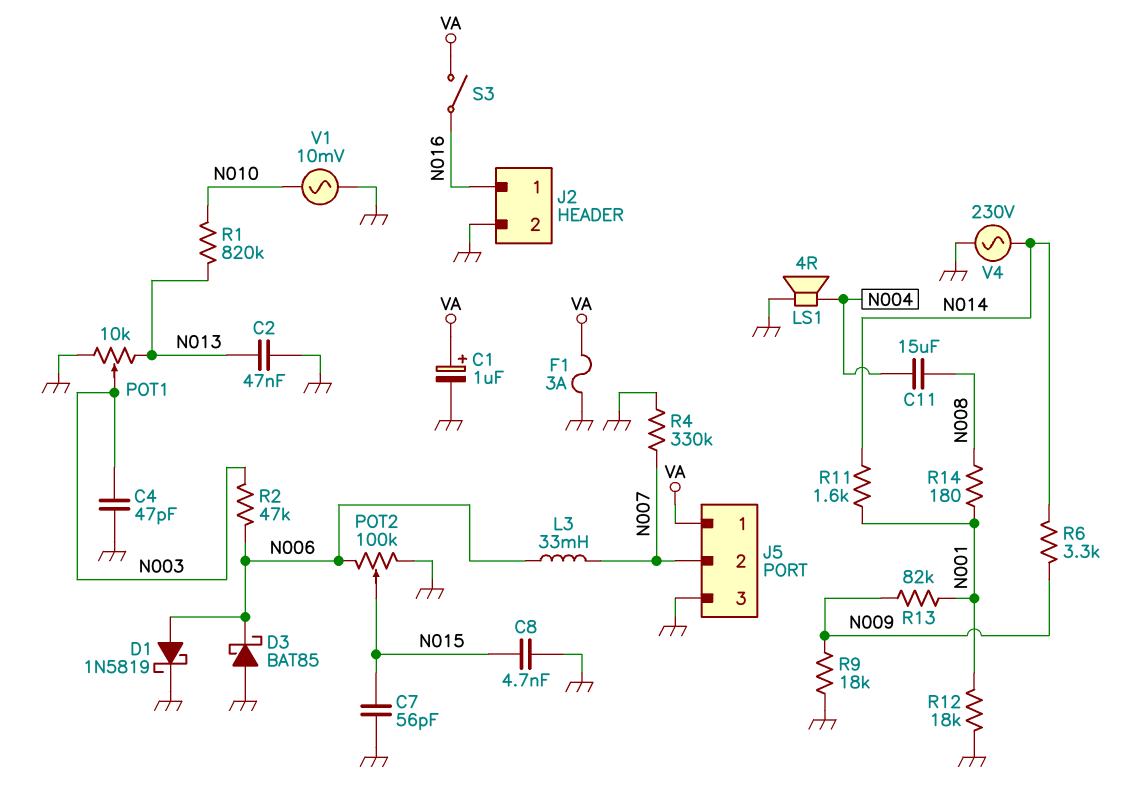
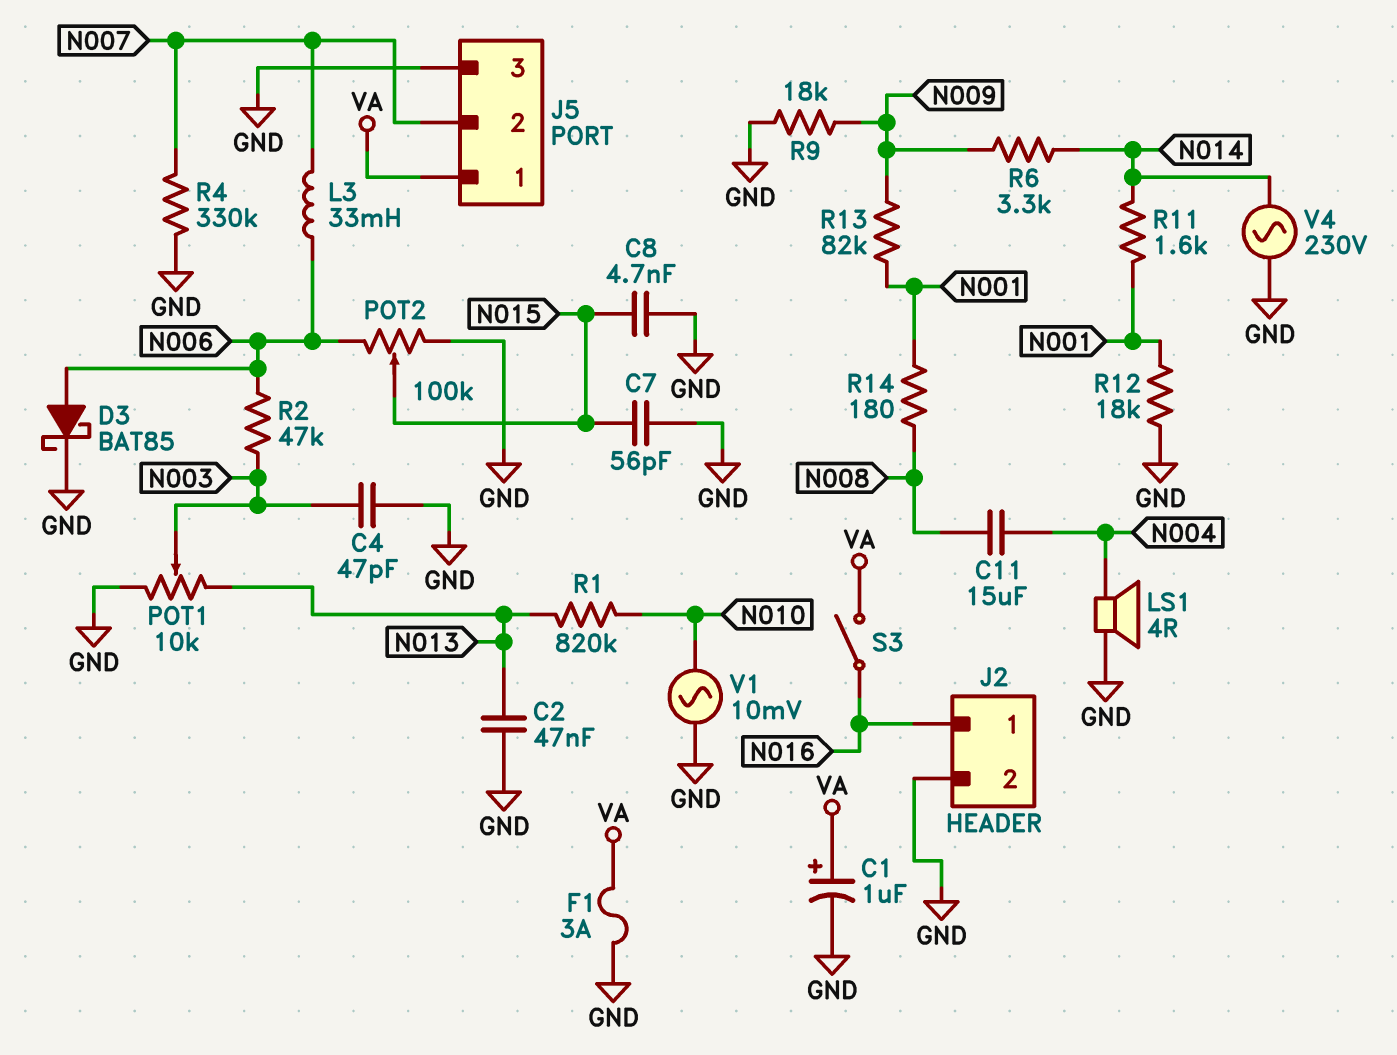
D1: schottky 1N5819 (A N006, K GND) -> none
D3: schottky BAT85 (A GND, K N006) -> schottky BAT85 (A N006, K GND)

